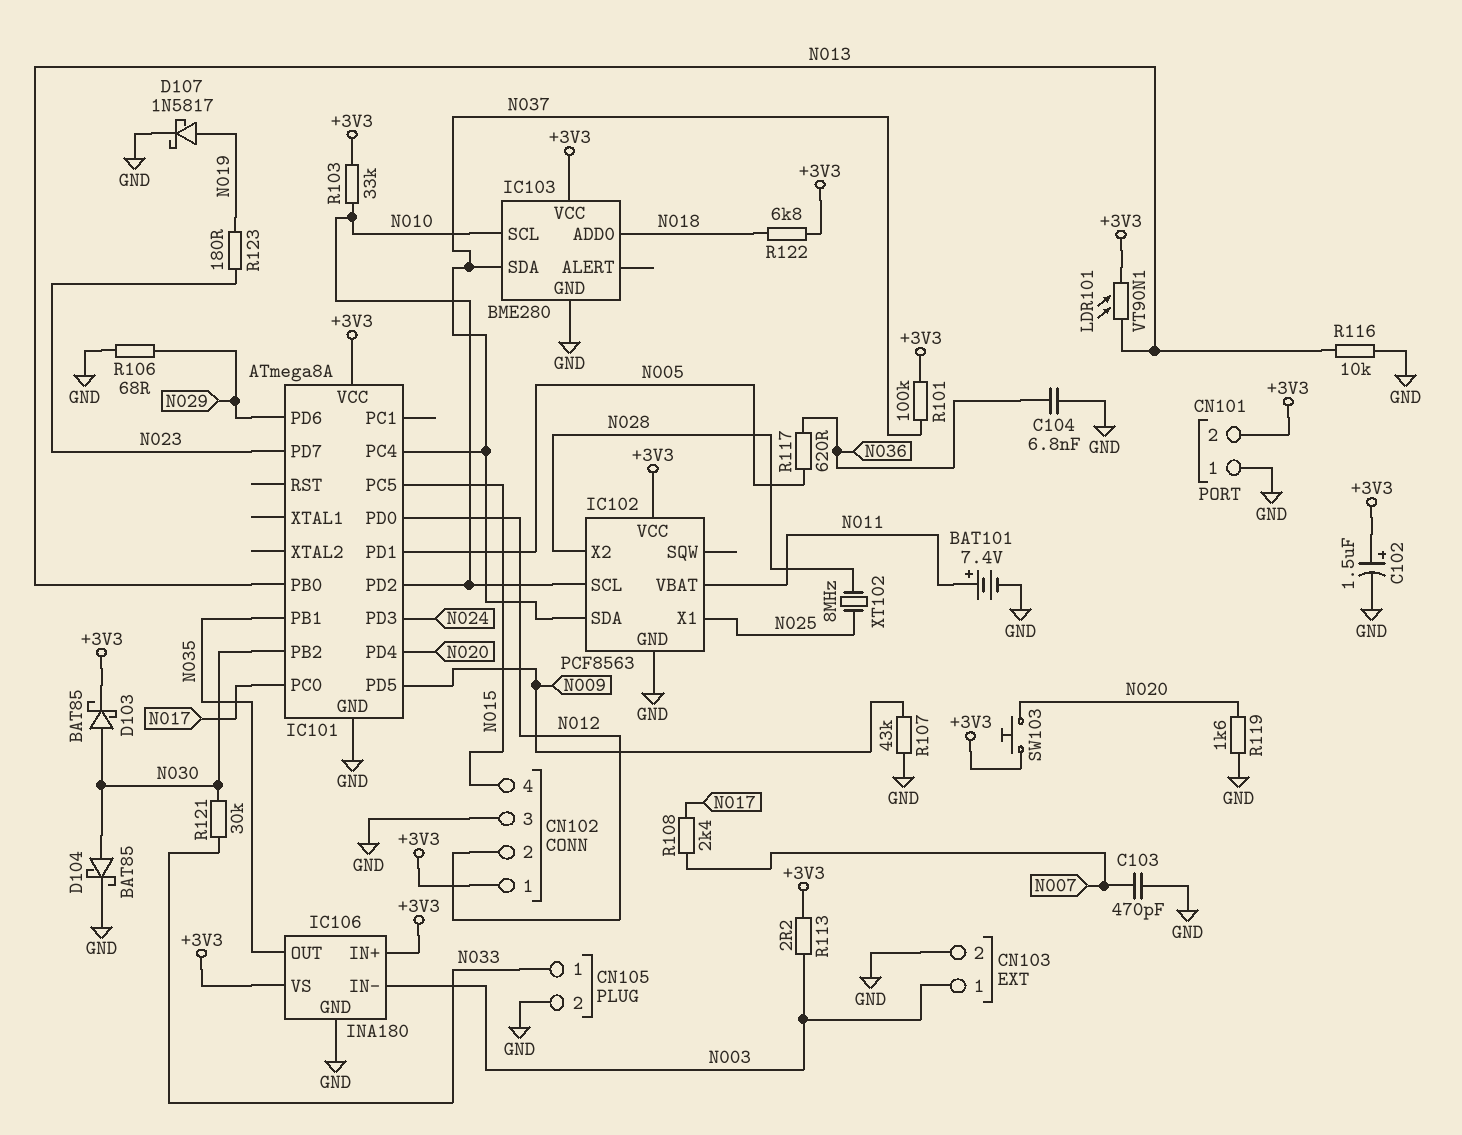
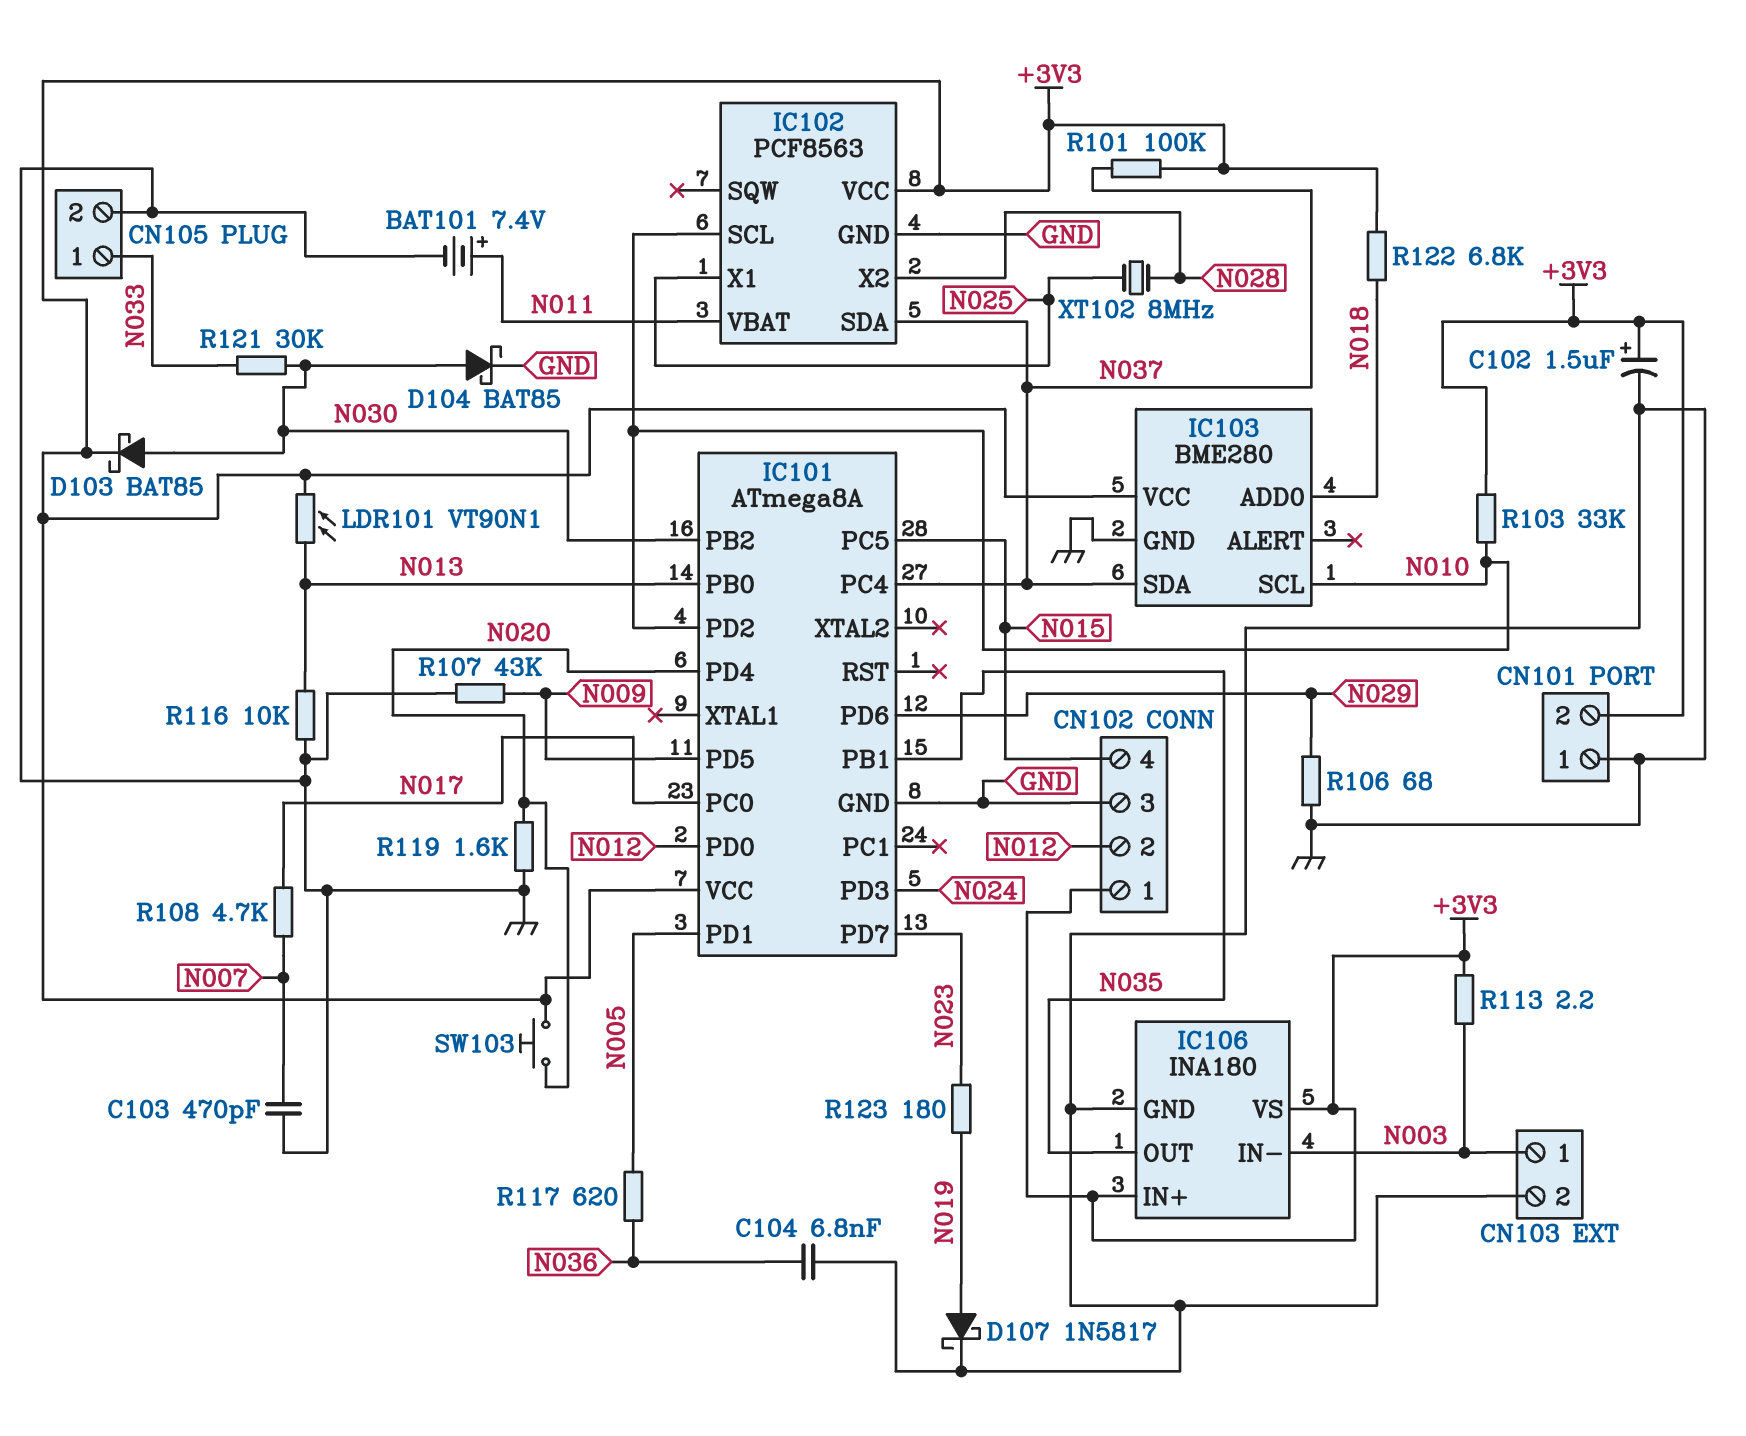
R108: 2.4k (N007, N017) -> 4.7k (N007, N017)

